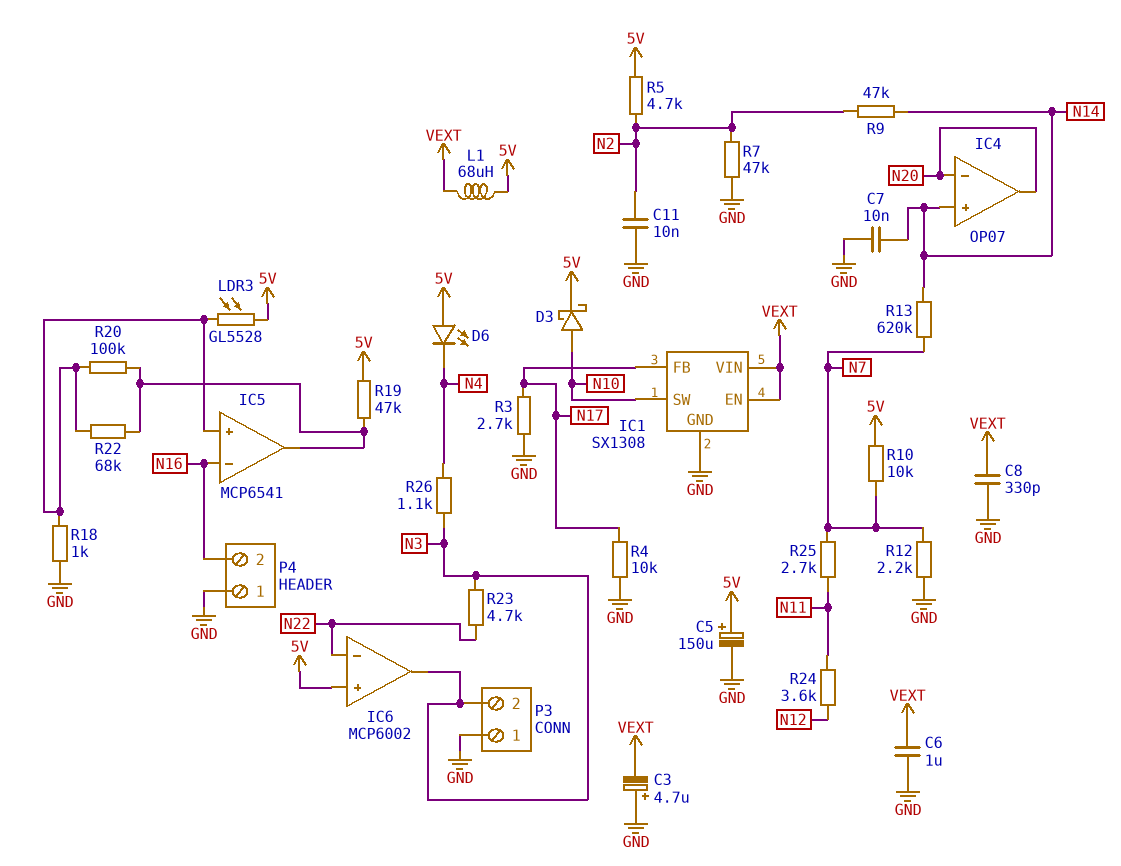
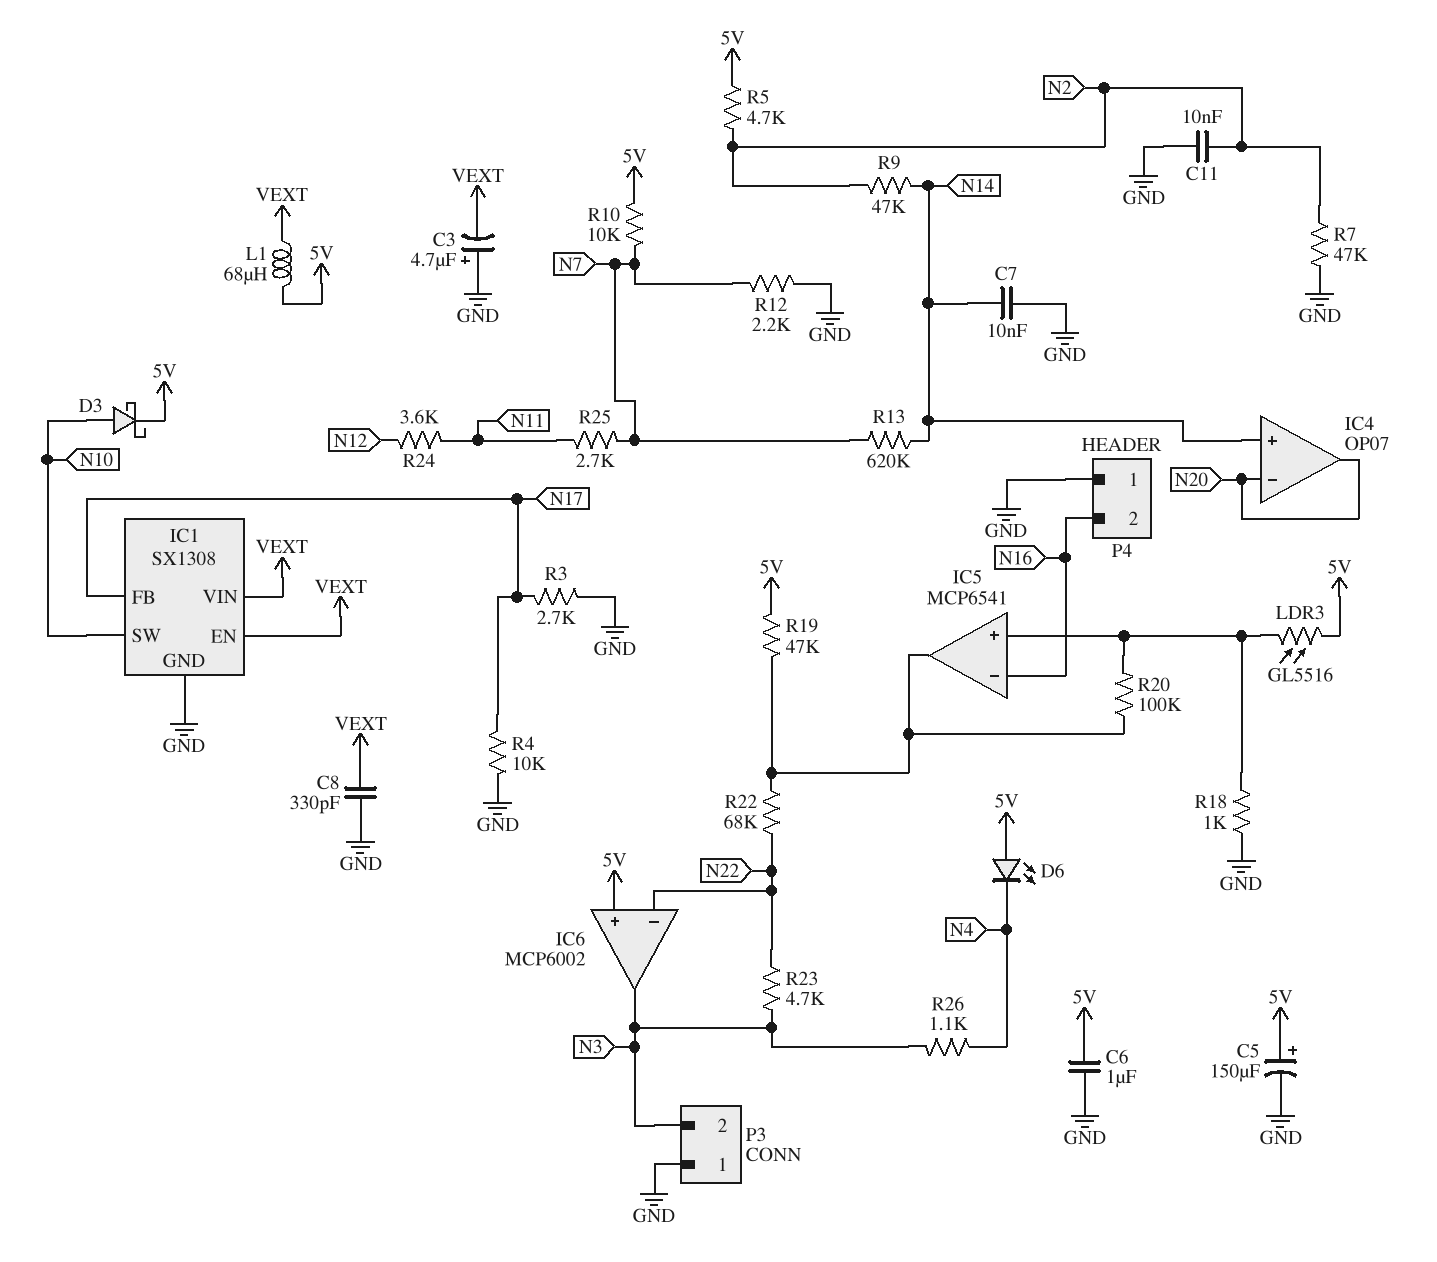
C6: 1uF (GND, VEXT) -> 1uF (5V, GND)
LDR3: GL5528 (5V, IC5/in+) -> GL5516 (5V, IC5/in+)
R22: 68k (IC5/in+, IC5/out) -> 68k (IC5/out, N22)

